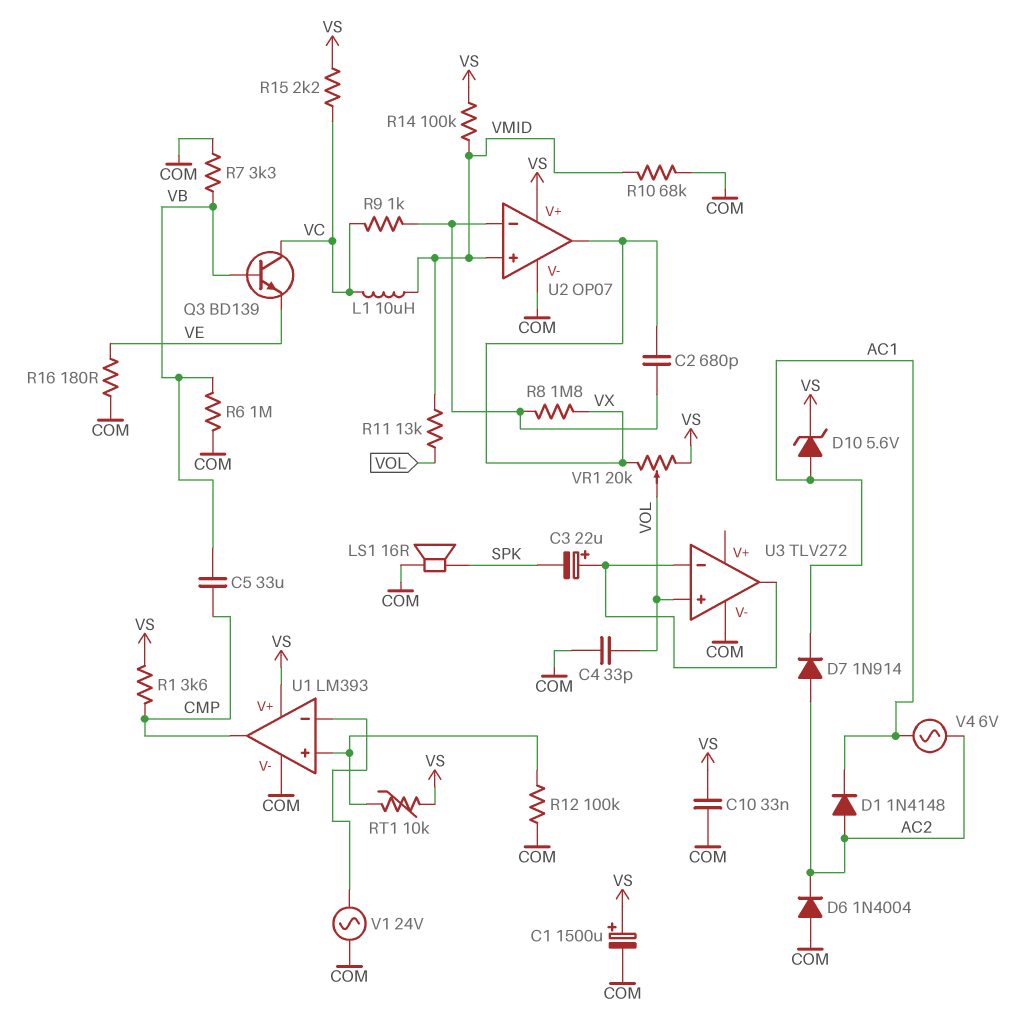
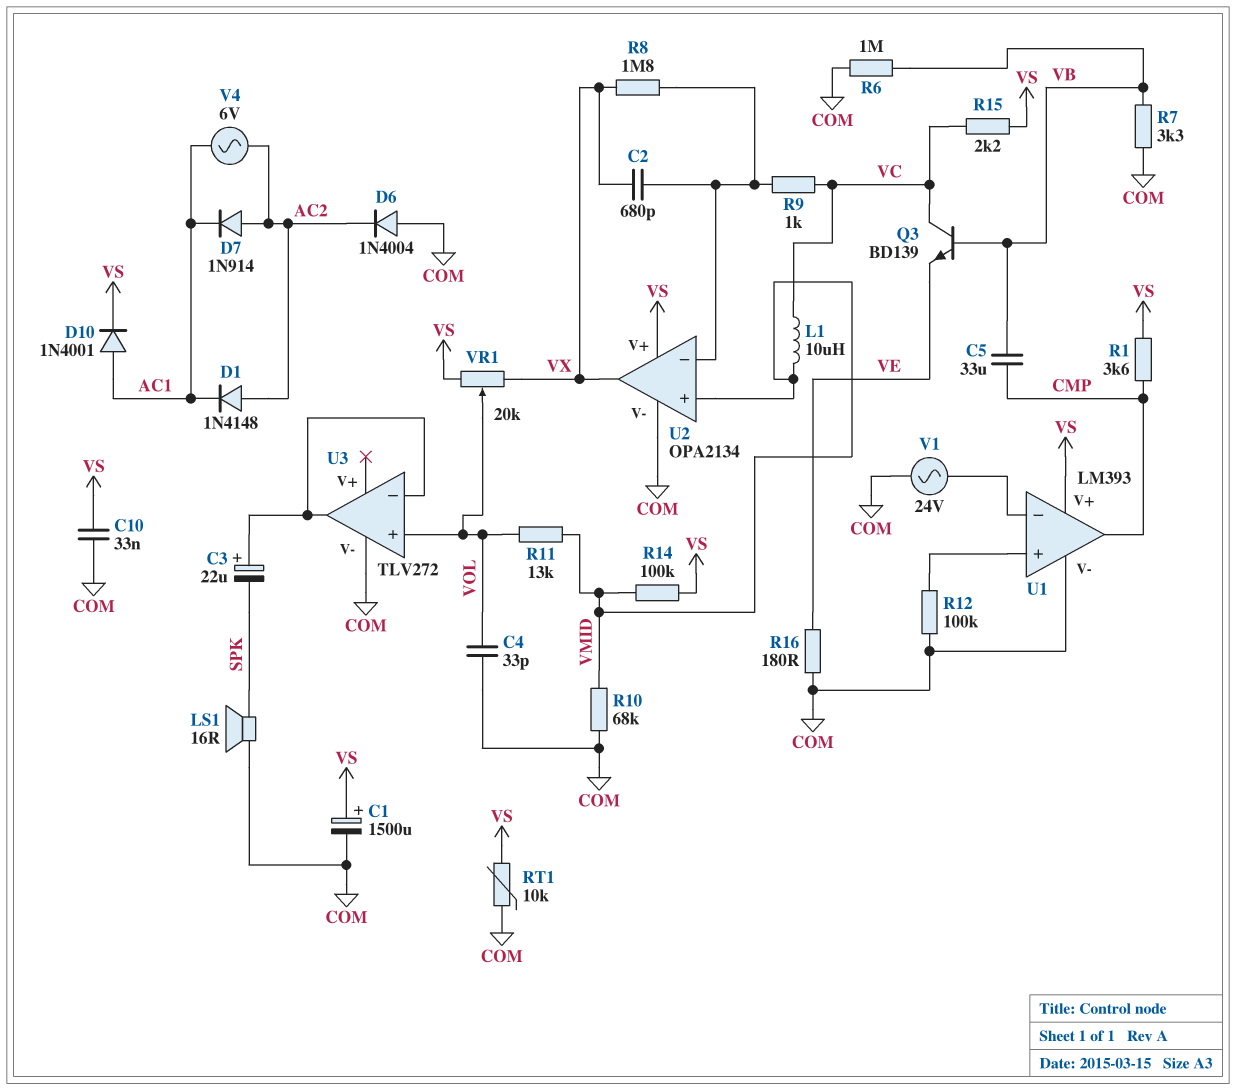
D10: zener 5.6V (A AC1, K VS) -> diode 1N4001 (A AC1, K VS)
RT1: 10k (U1/in+, VS) -> 10k (COM, VS)
U2: OP07 -> OPA2134

